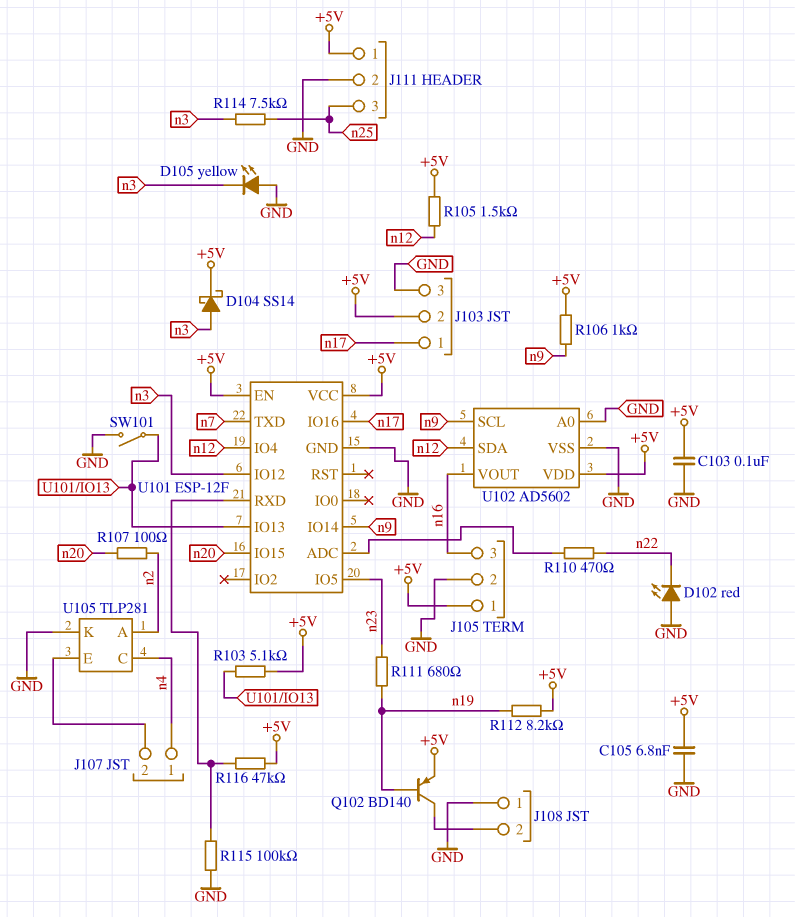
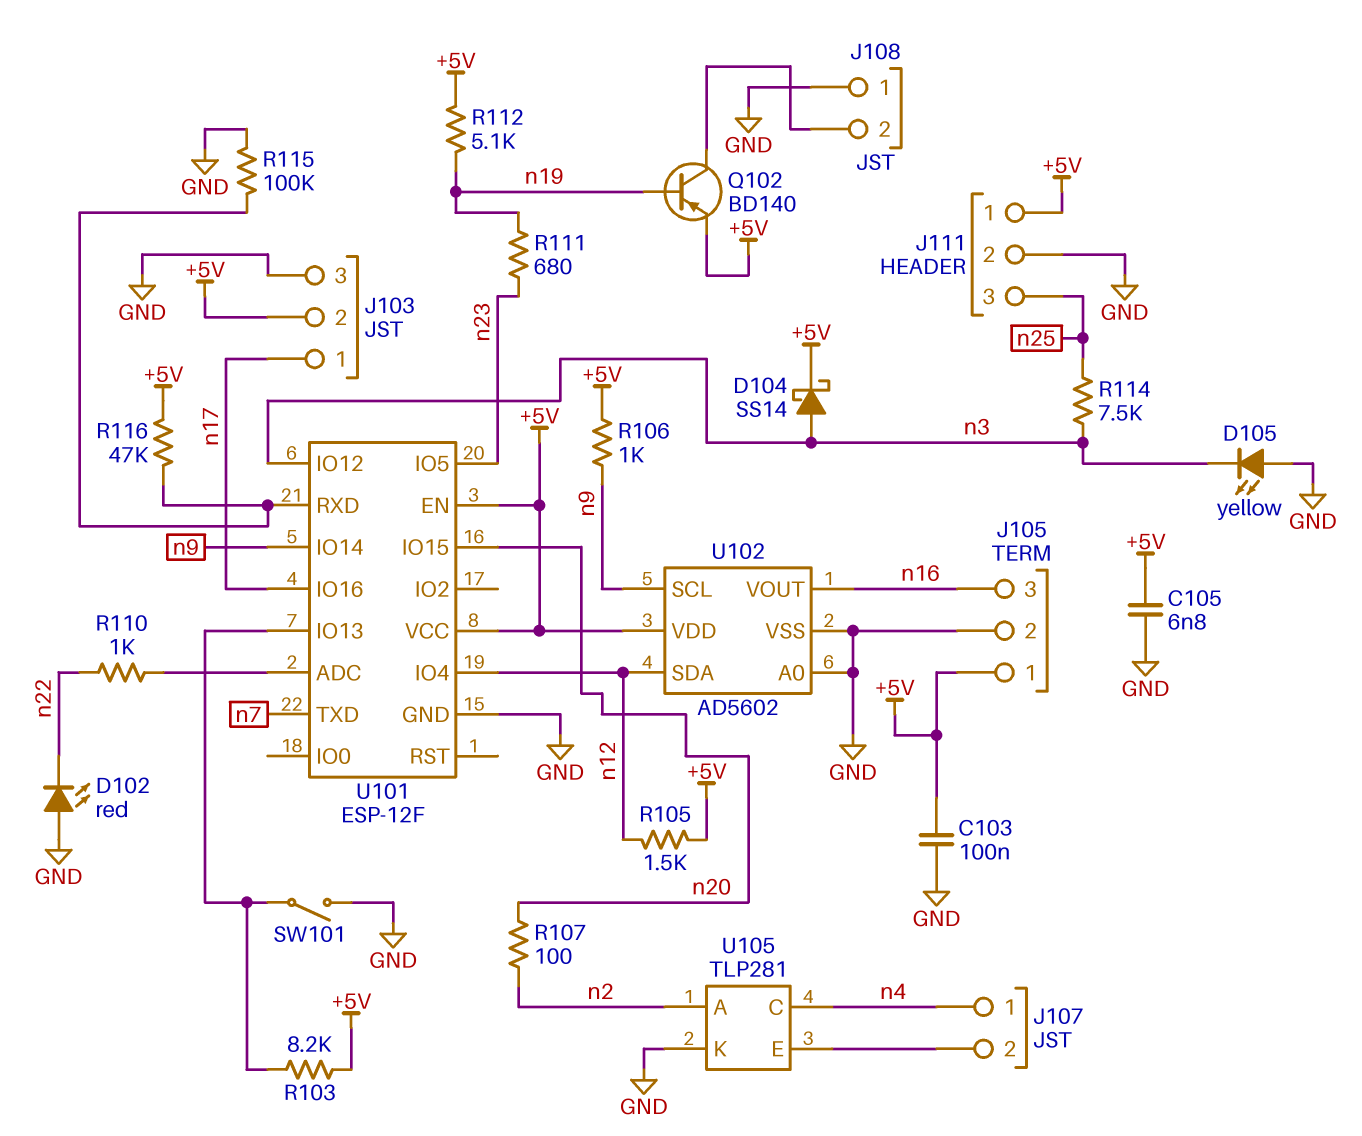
R103: 5.1k (+5V, U101/IO13) -> 8.2k (+5V, U101/IO13)
R110: 470 (U101/ADC, n22) -> 1k (U101/ADC, n22)
R112: 8.2k (+5V, n19) -> 5.1k (+5V, n19)

